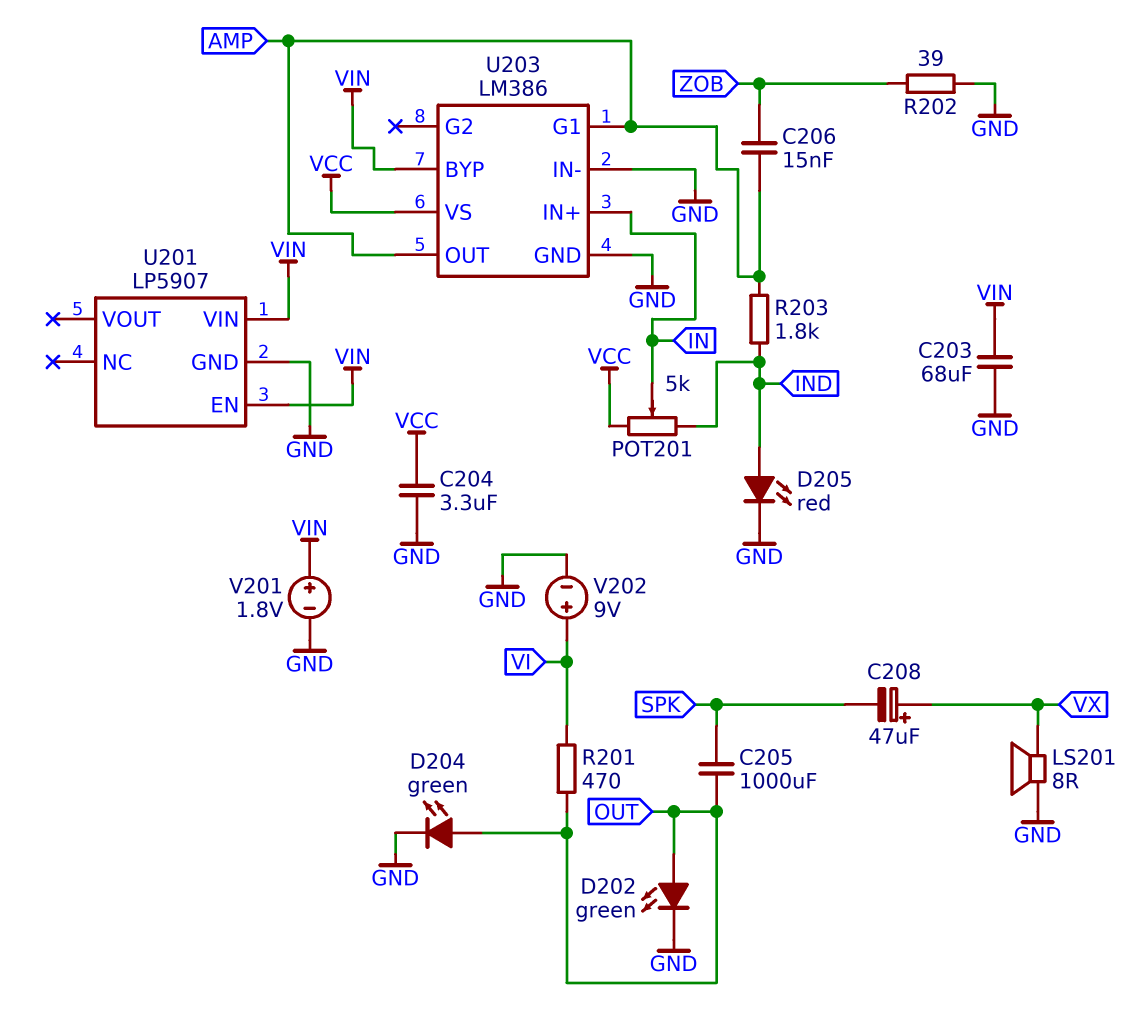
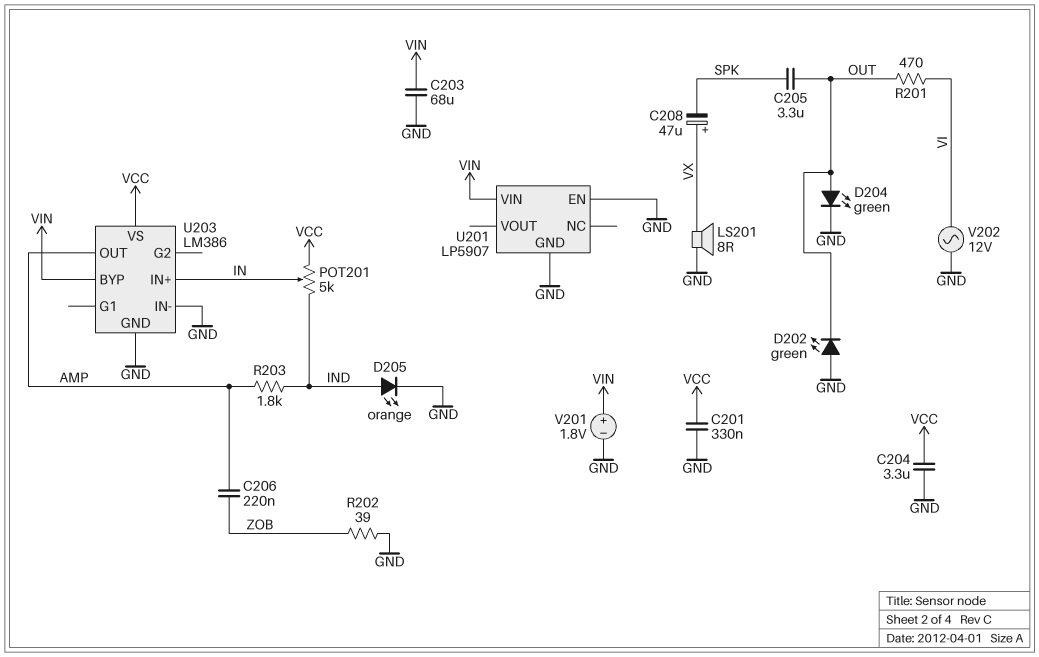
C201: none -> 330nF (GND, VCC)
C205: 1000uF (OUT, SPK) -> 3.3uF (OUT, SPK)
C206: 15nF (AMP, ZOB) -> 220nF (AMP, ZOB)
D202: LED green (A OUT, K GND) -> LED green (A GND, K OUT)
D205: LED red (A IND, K GND) -> LED orange (A IND, K GND)
U201 pin EN: VIN -> GND
U203 pin G1: AMP -> none
V202: 9V (plus VI, minus GND) -> AC 12V (GND, VI)

